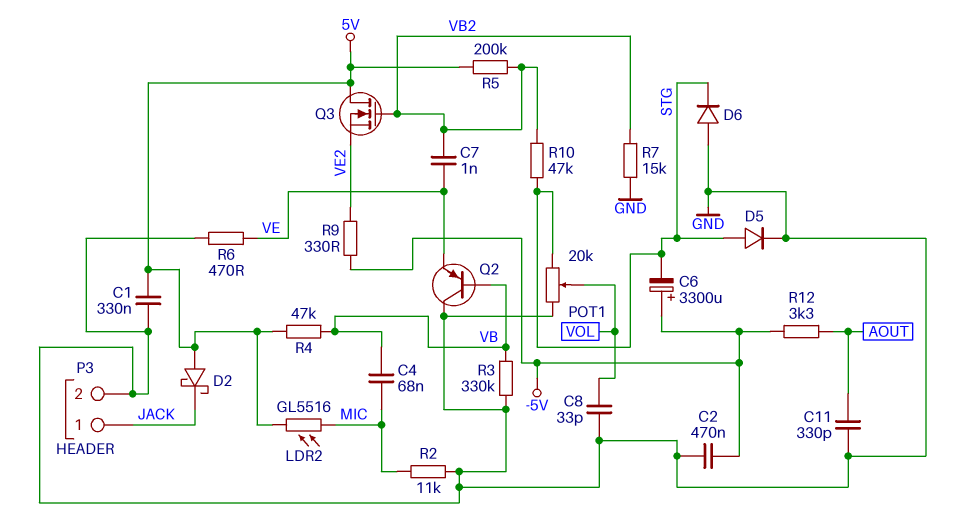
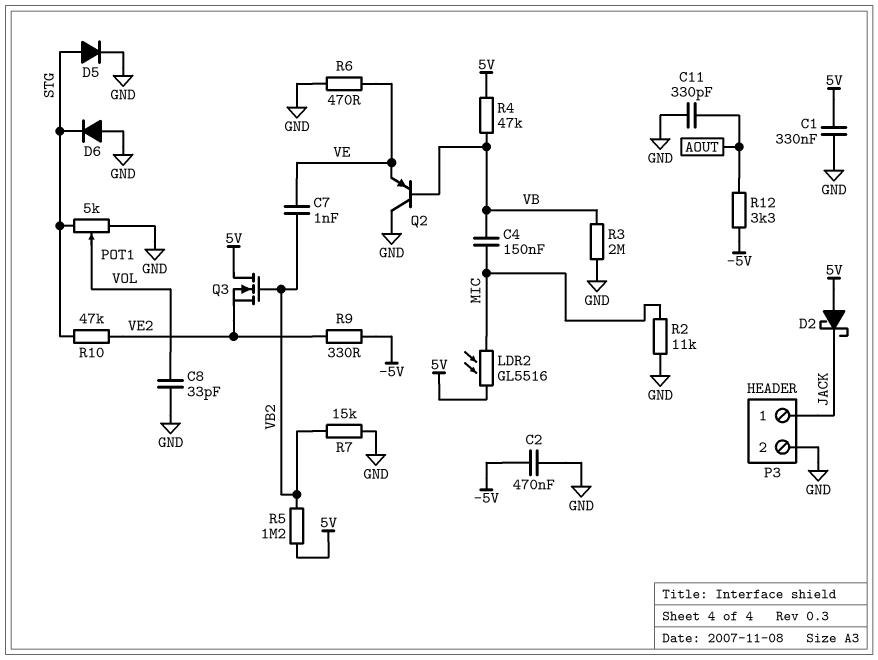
C4: 68nF (MIC, VB) -> 150nF (MIC, VB)
C6: 3300uF (plus -5V, minus STG) -> none
POT1: 20k (GND, STG, wiper VOL) -> 5k (GND, STG, wiper VOL)
R3: 330k (GND, VB) -> 2M (GND, VB)
R5: 200k (5V, VB2) -> 1.2M (5V, VB2)
R10: 47k (STG, VB2) -> 47k (STG, VE2)

